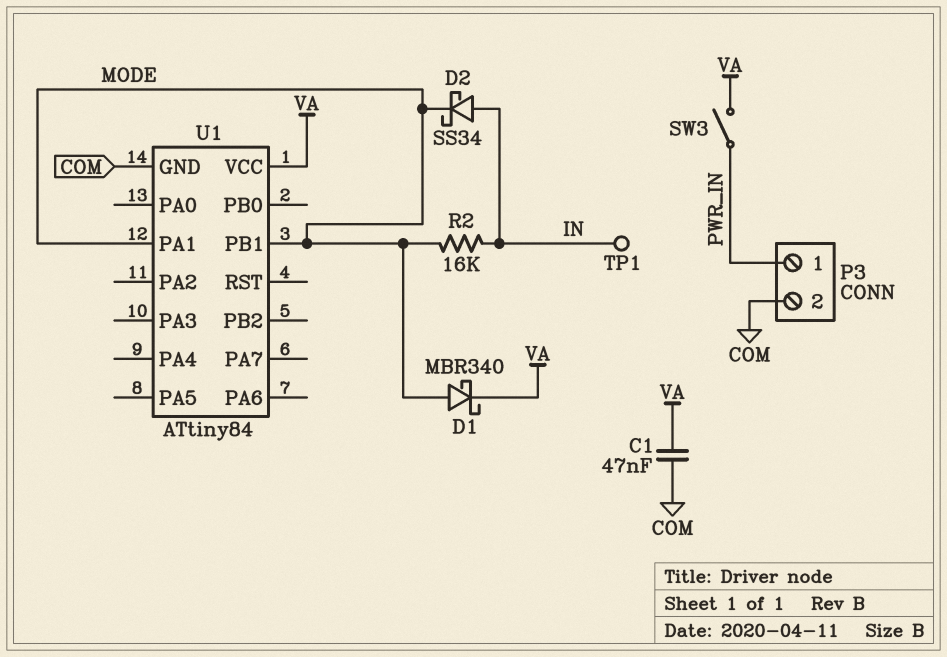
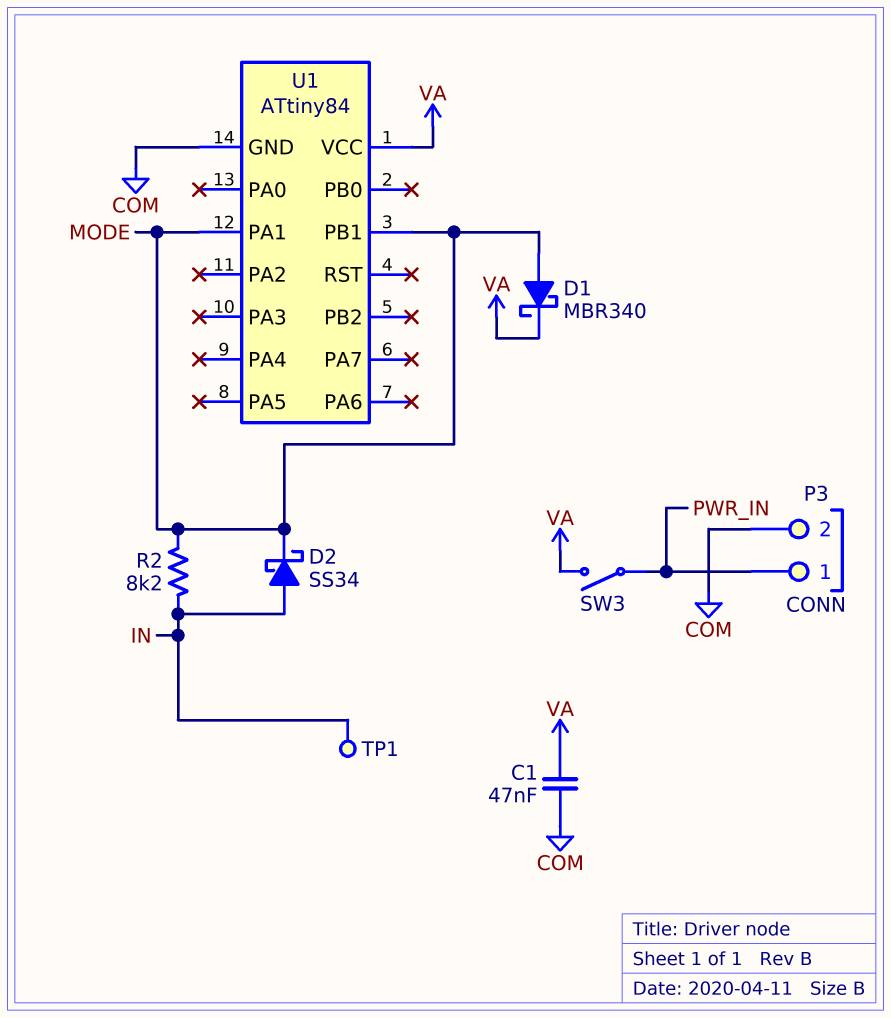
R2: 16k (IN, MODE) -> 8.2k (IN, MODE)

